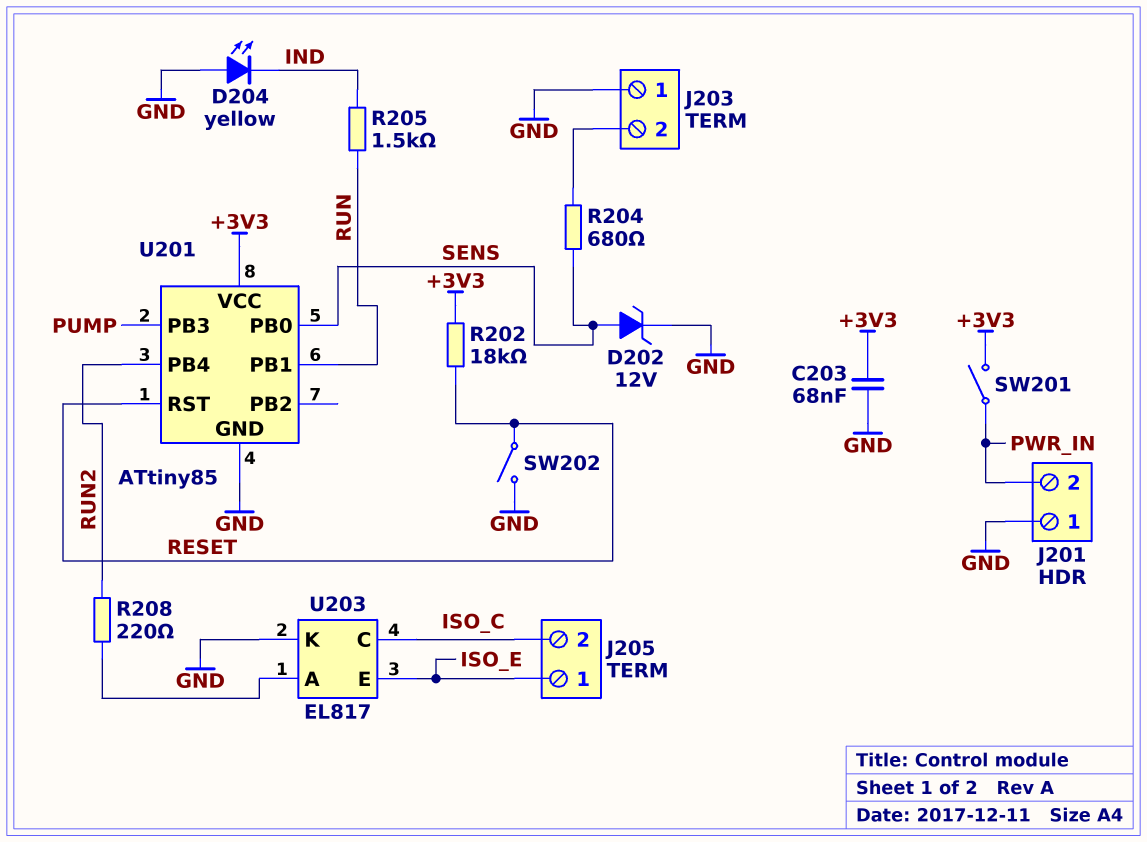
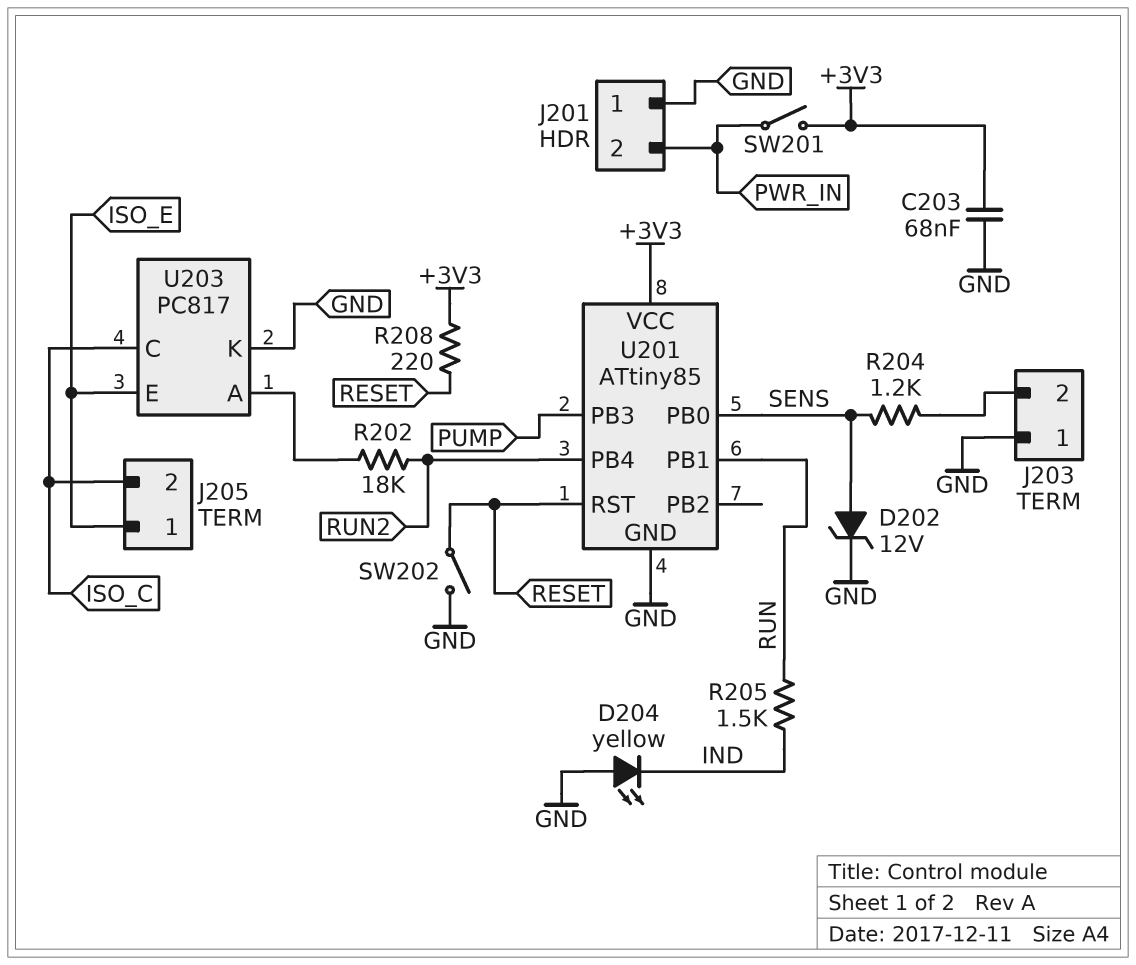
R202: 18k (+3V3, RESET) -> 18k (RUN2, U203/A)
R204: 680 (J203/2, SENS) -> 1.2k (J203/2, SENS)
R208: 220 (RUN2, U203/A) -> 220 (+3V3, RESET)
U203: EL817 -> PC817

